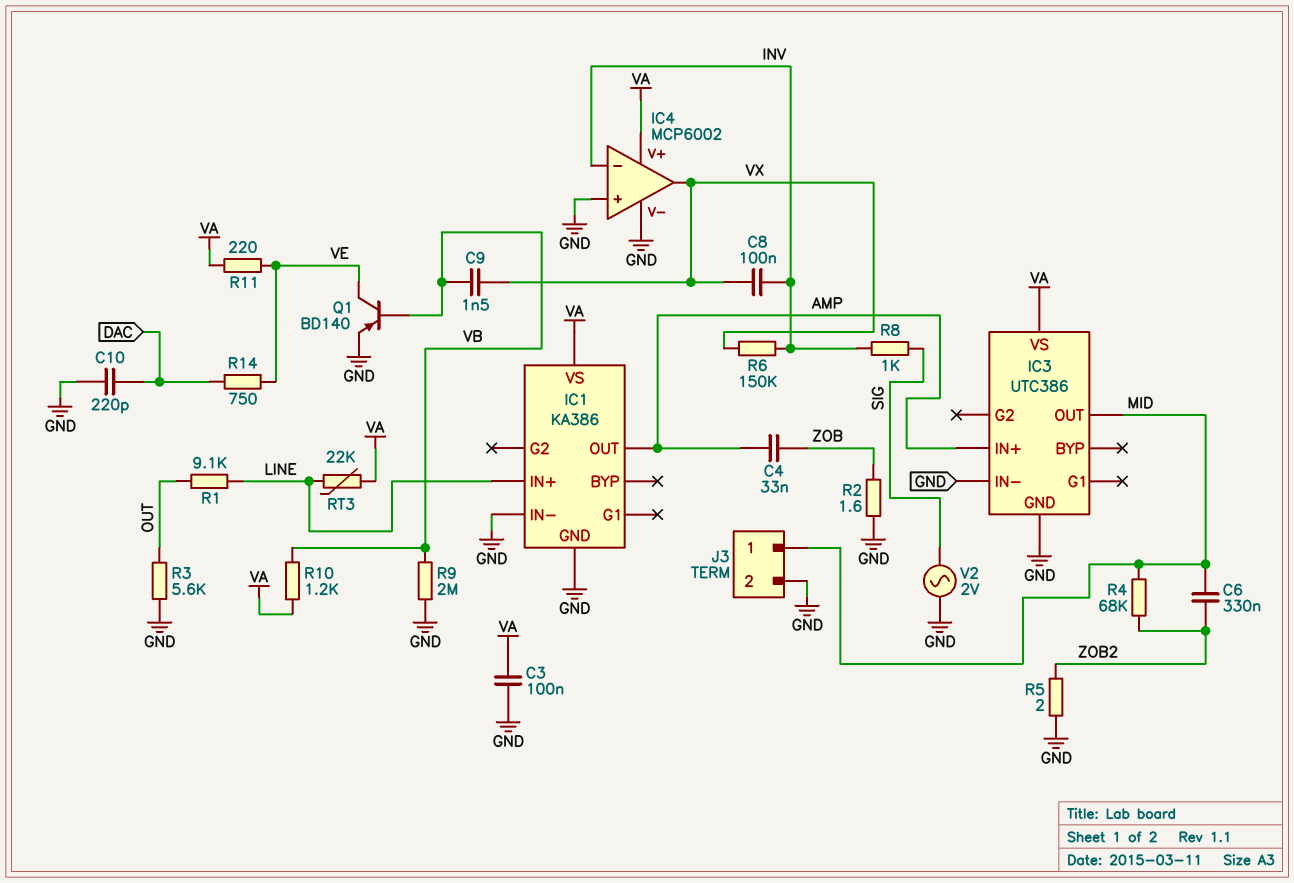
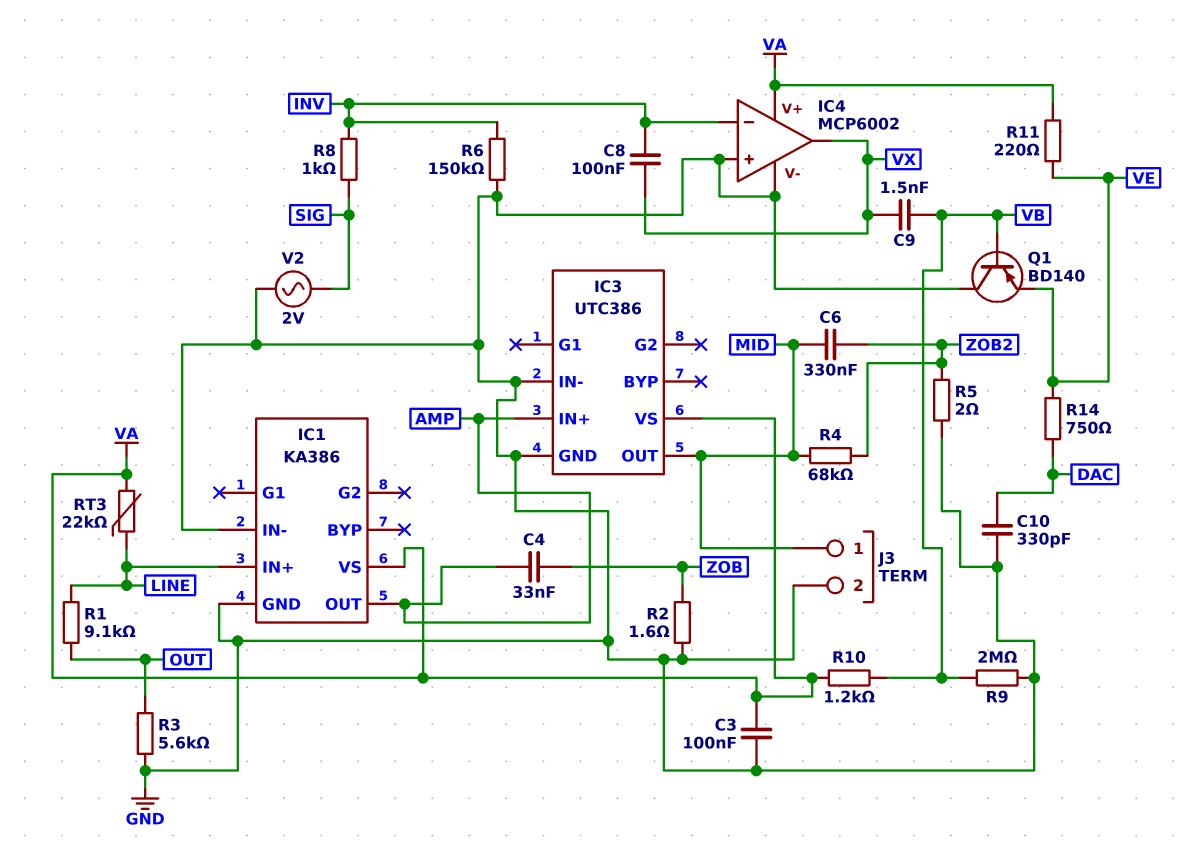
C10: 220pF (DAC, GND) -> 330pF (DAC, GND)
Q1: PNP BD140 (B VB, C VE, E GND) -> PNP BD140 (B VB, C GND, E VE)
R6: 150k (INV, VX) -> 150k (GND, INV)

